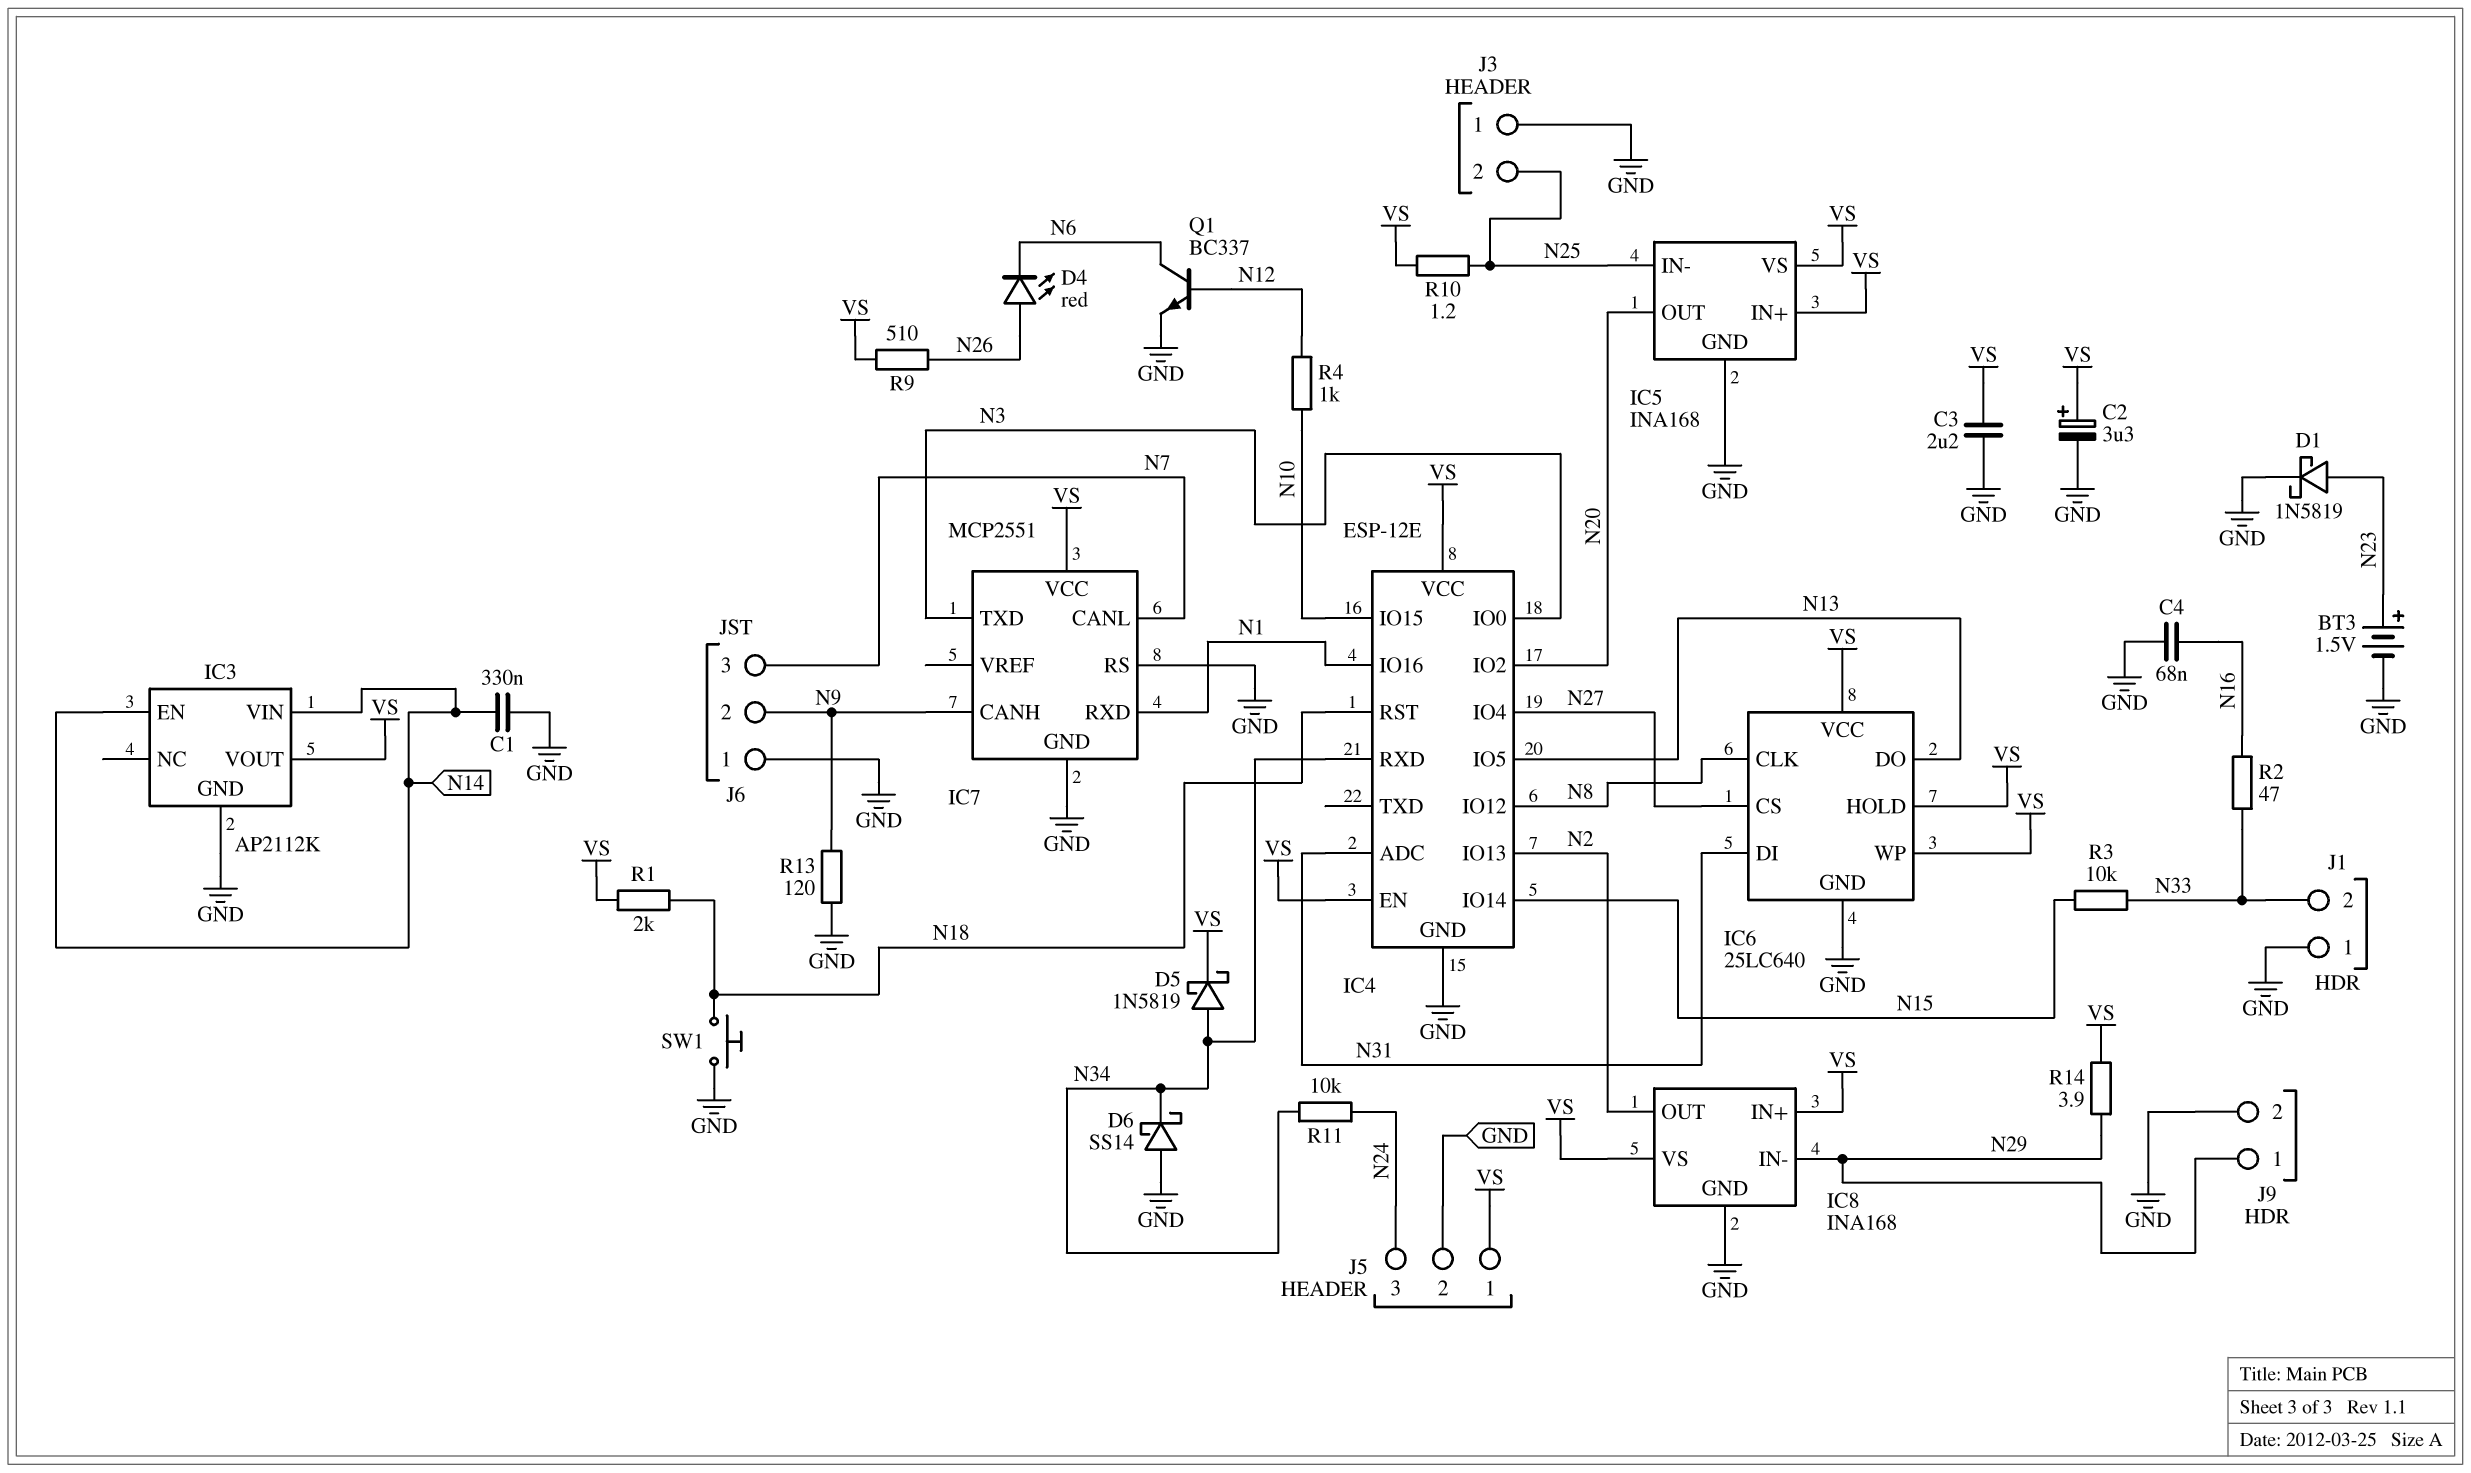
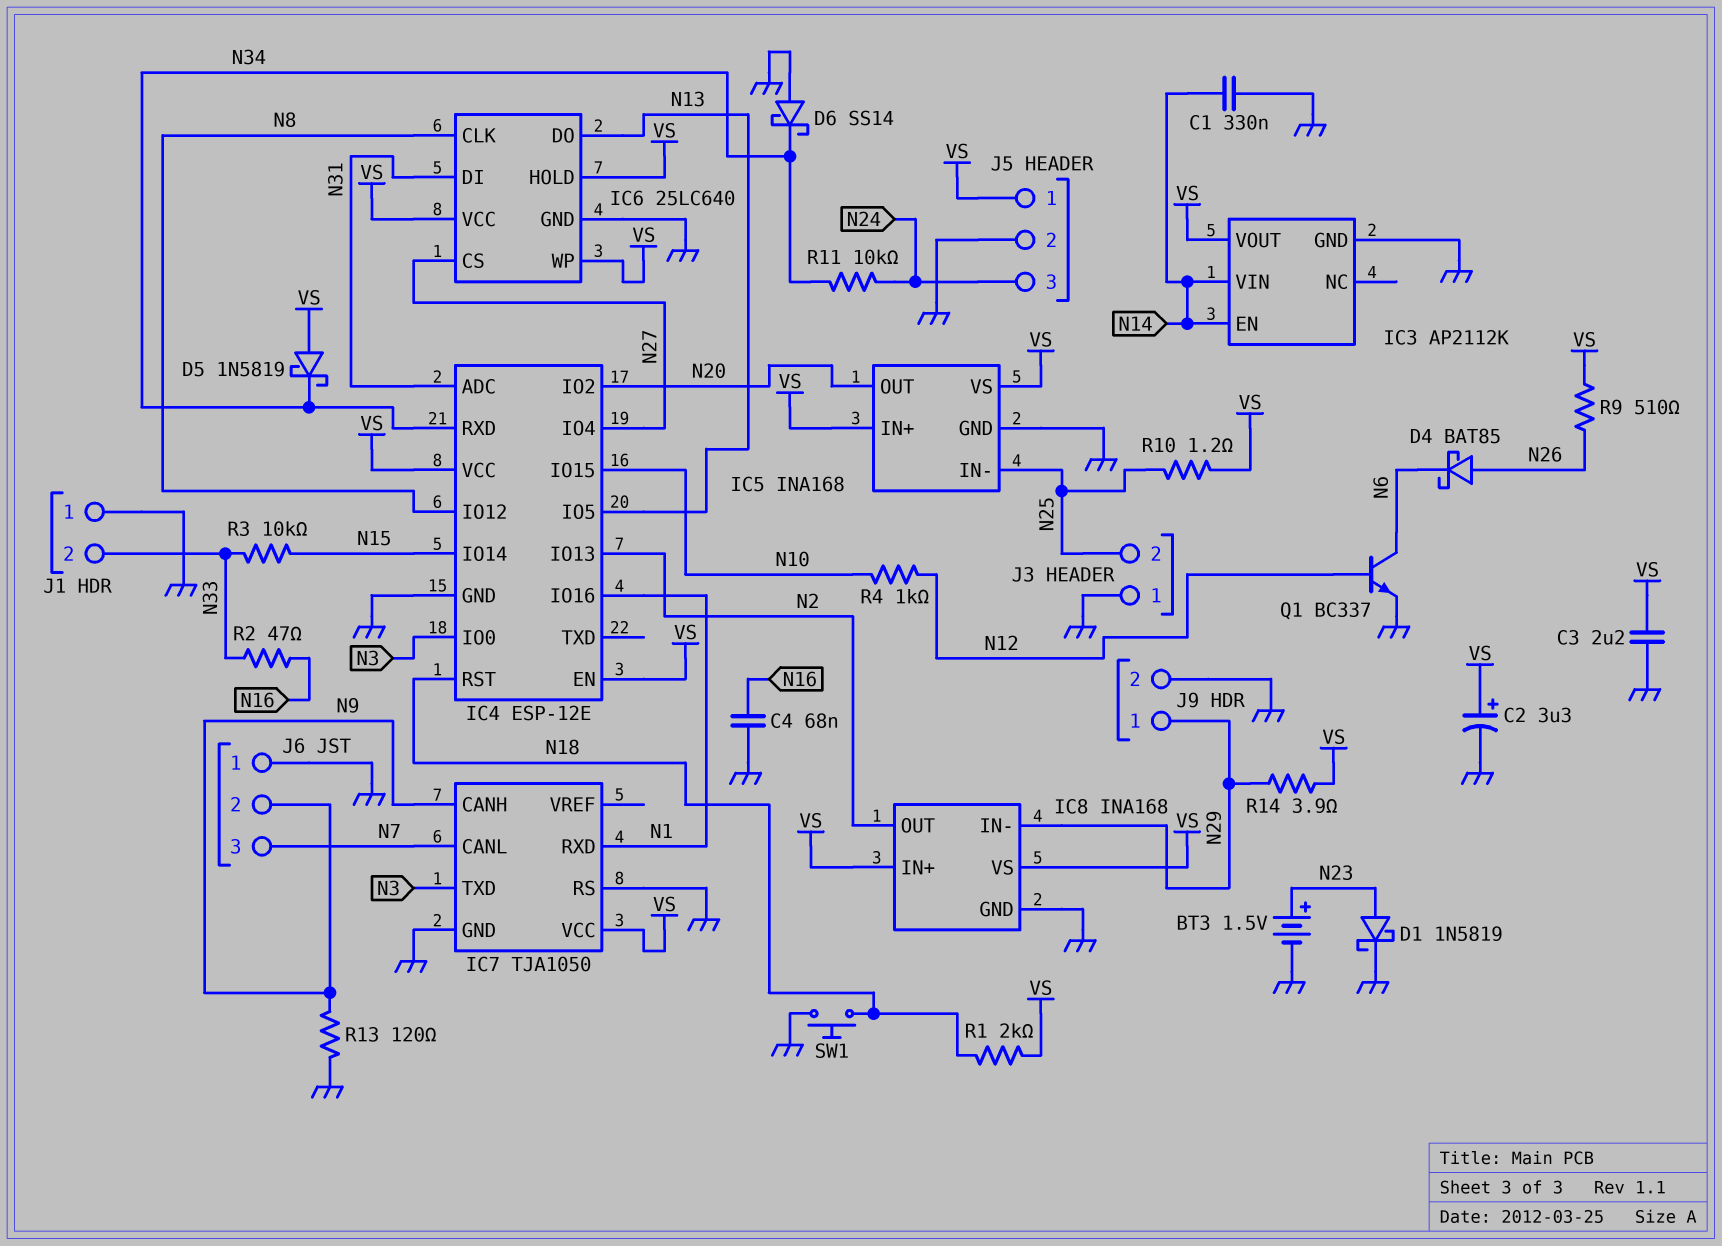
D4: LED red (A N26, K N6) -> schottky BAT85 (A N26, K N6)
D5: schottky 1N5819 (A N34, K VS) -> schottky 1N5819 (A VS, K N34)
IC7: MCP2551 -> TJA1050

